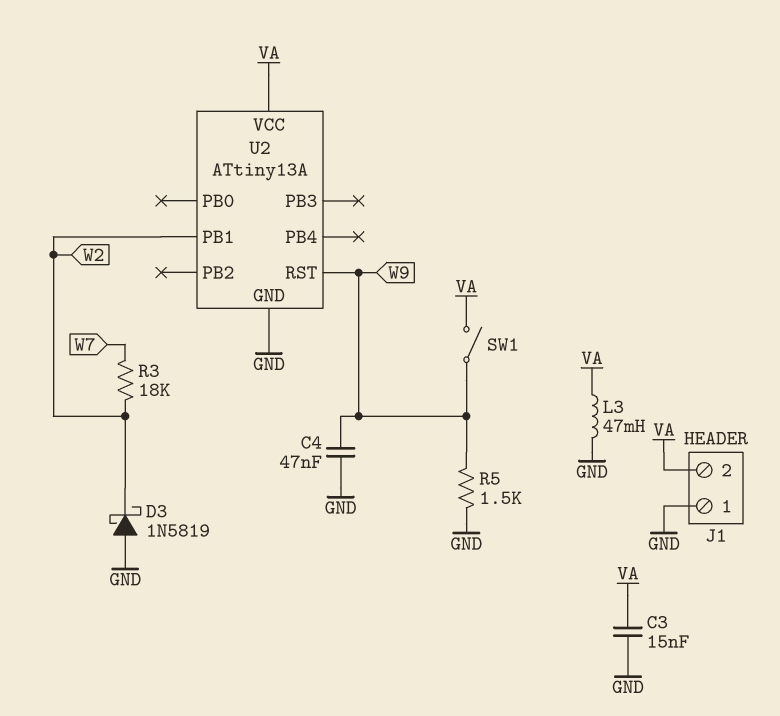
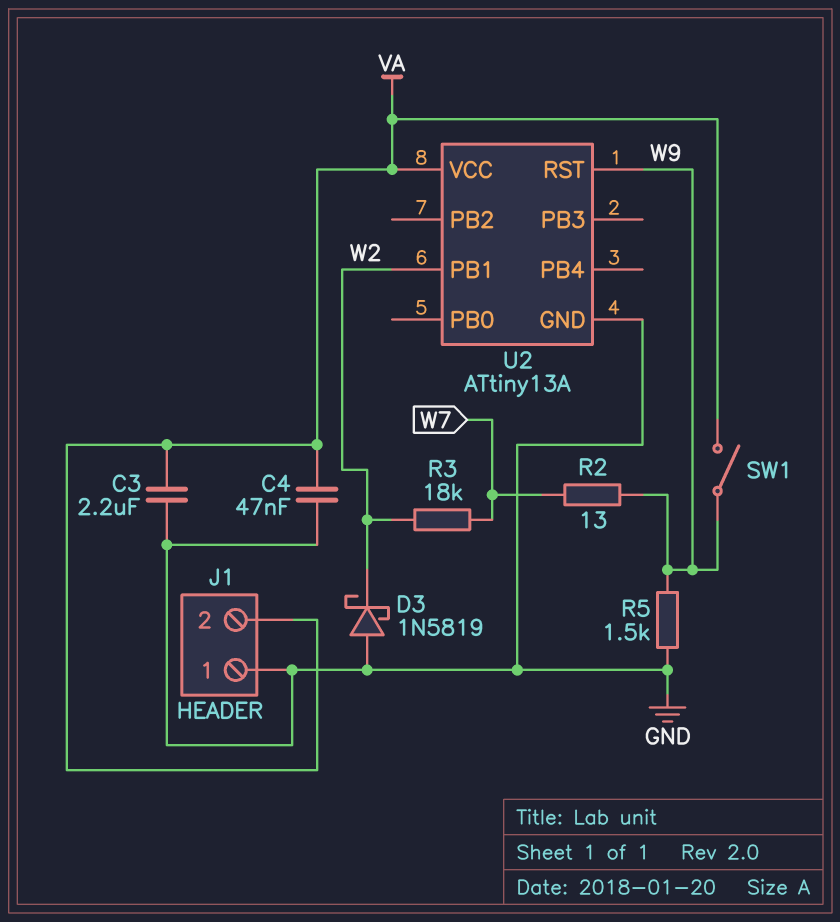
C3: 15nF (GND, VA) -> 2.2uF (GND, VA)
C4: 47nF (GND, W9) -> 47nF (GND, VA)
L3: 47mH (GND, VA) -> none
R2: none -> 13 (W7, W9)

